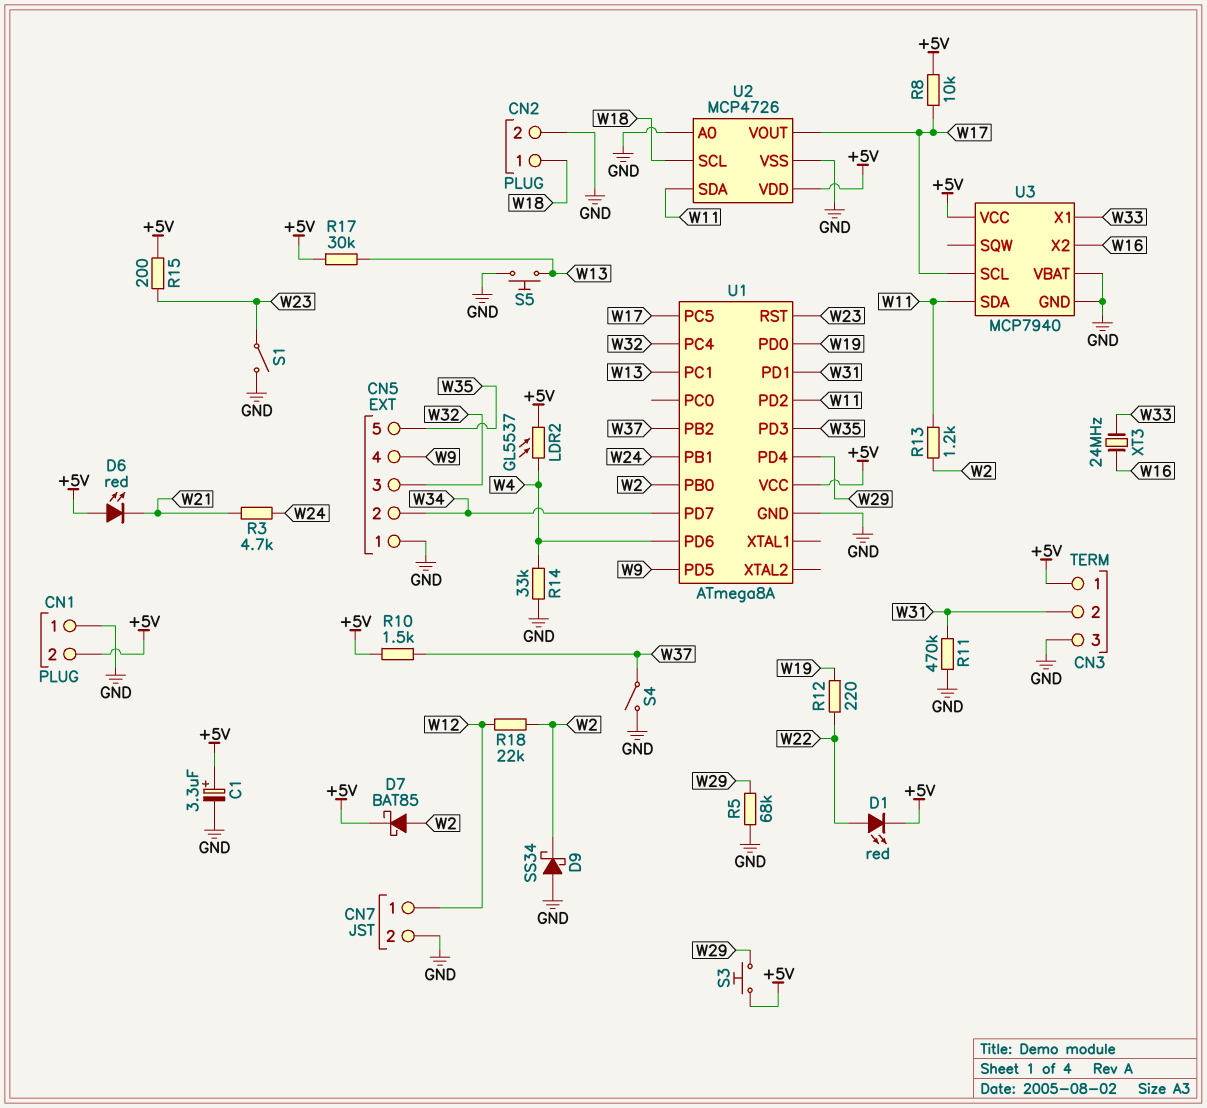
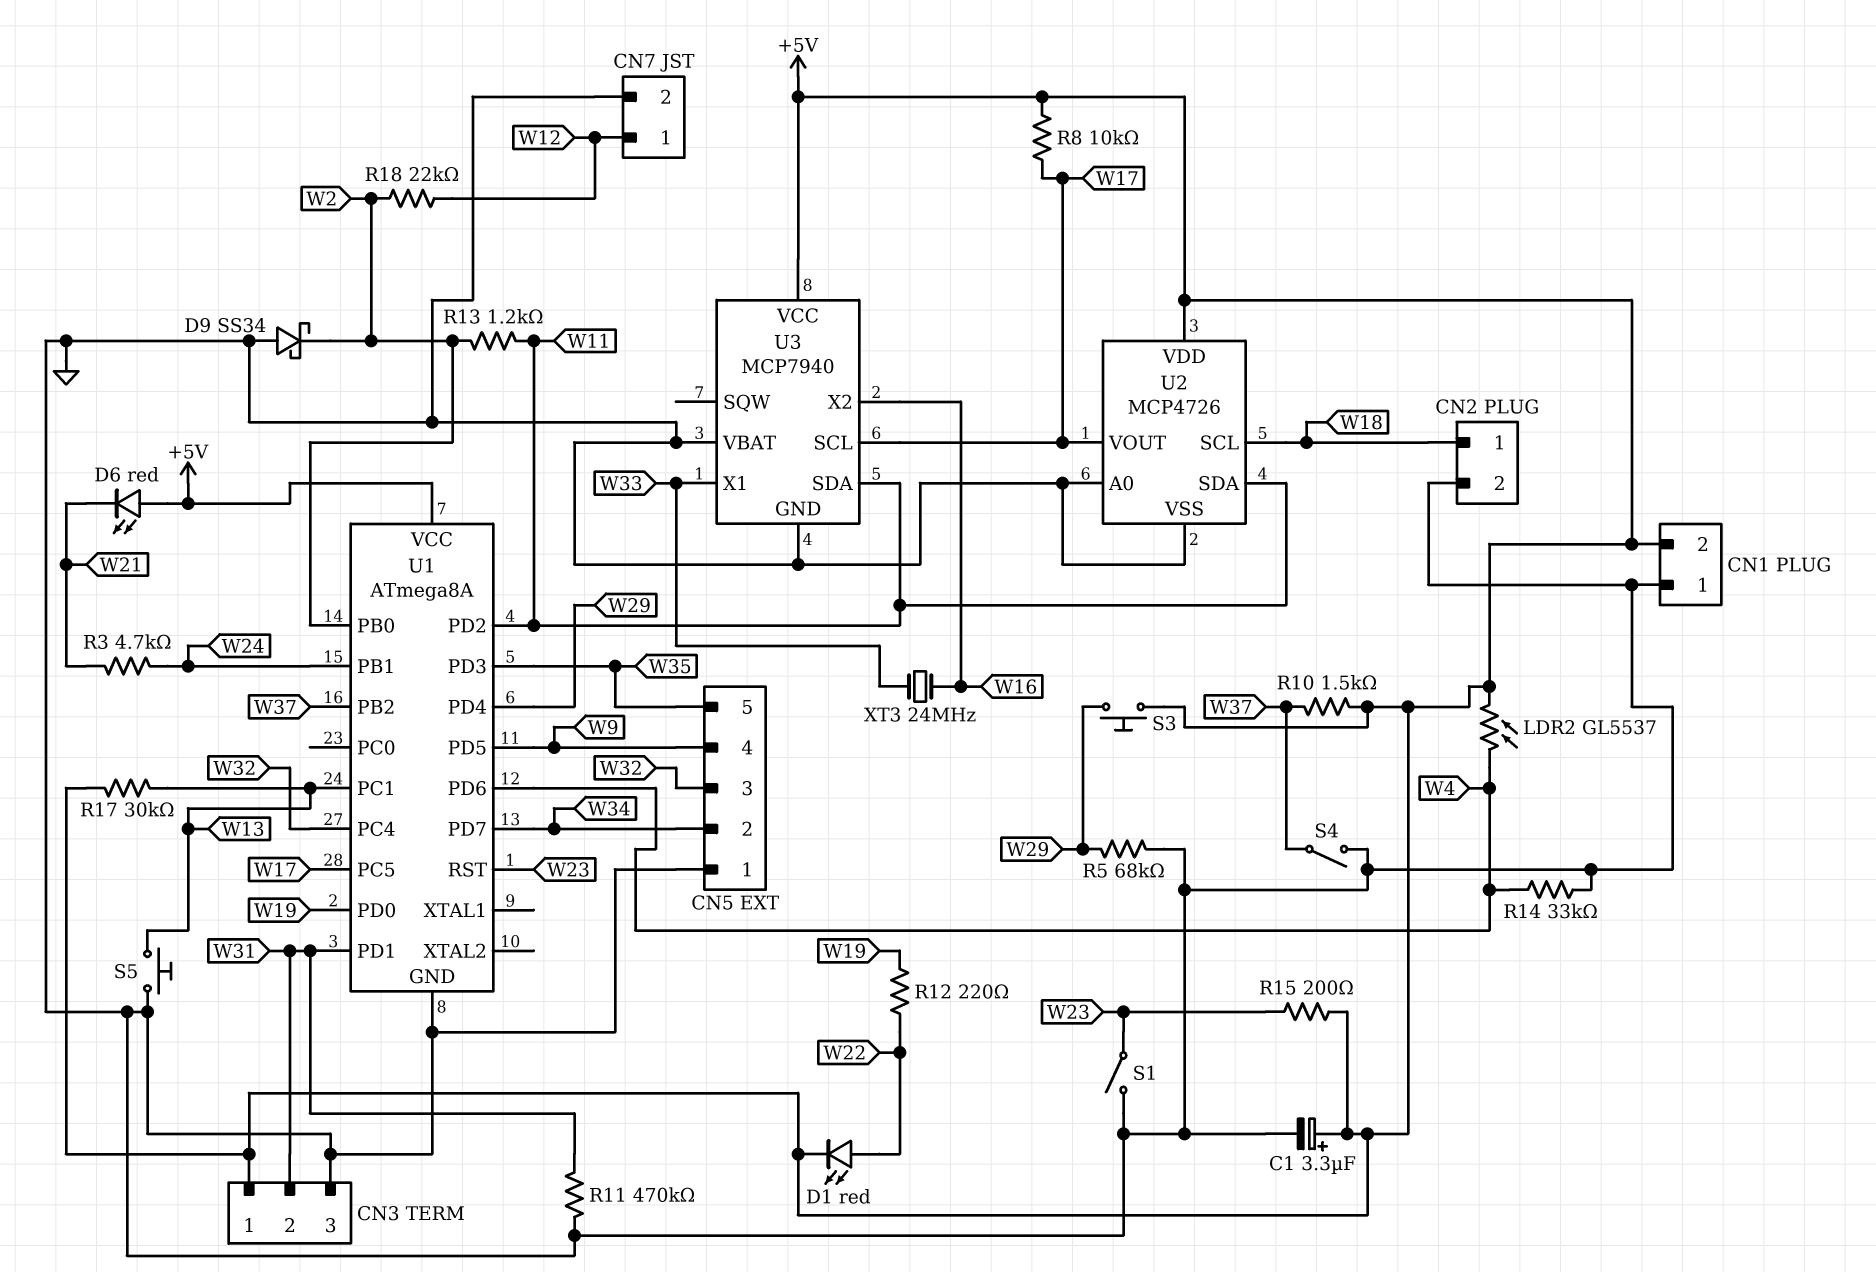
D7: schottky BAT85 (A W2, K +5V) -> none

